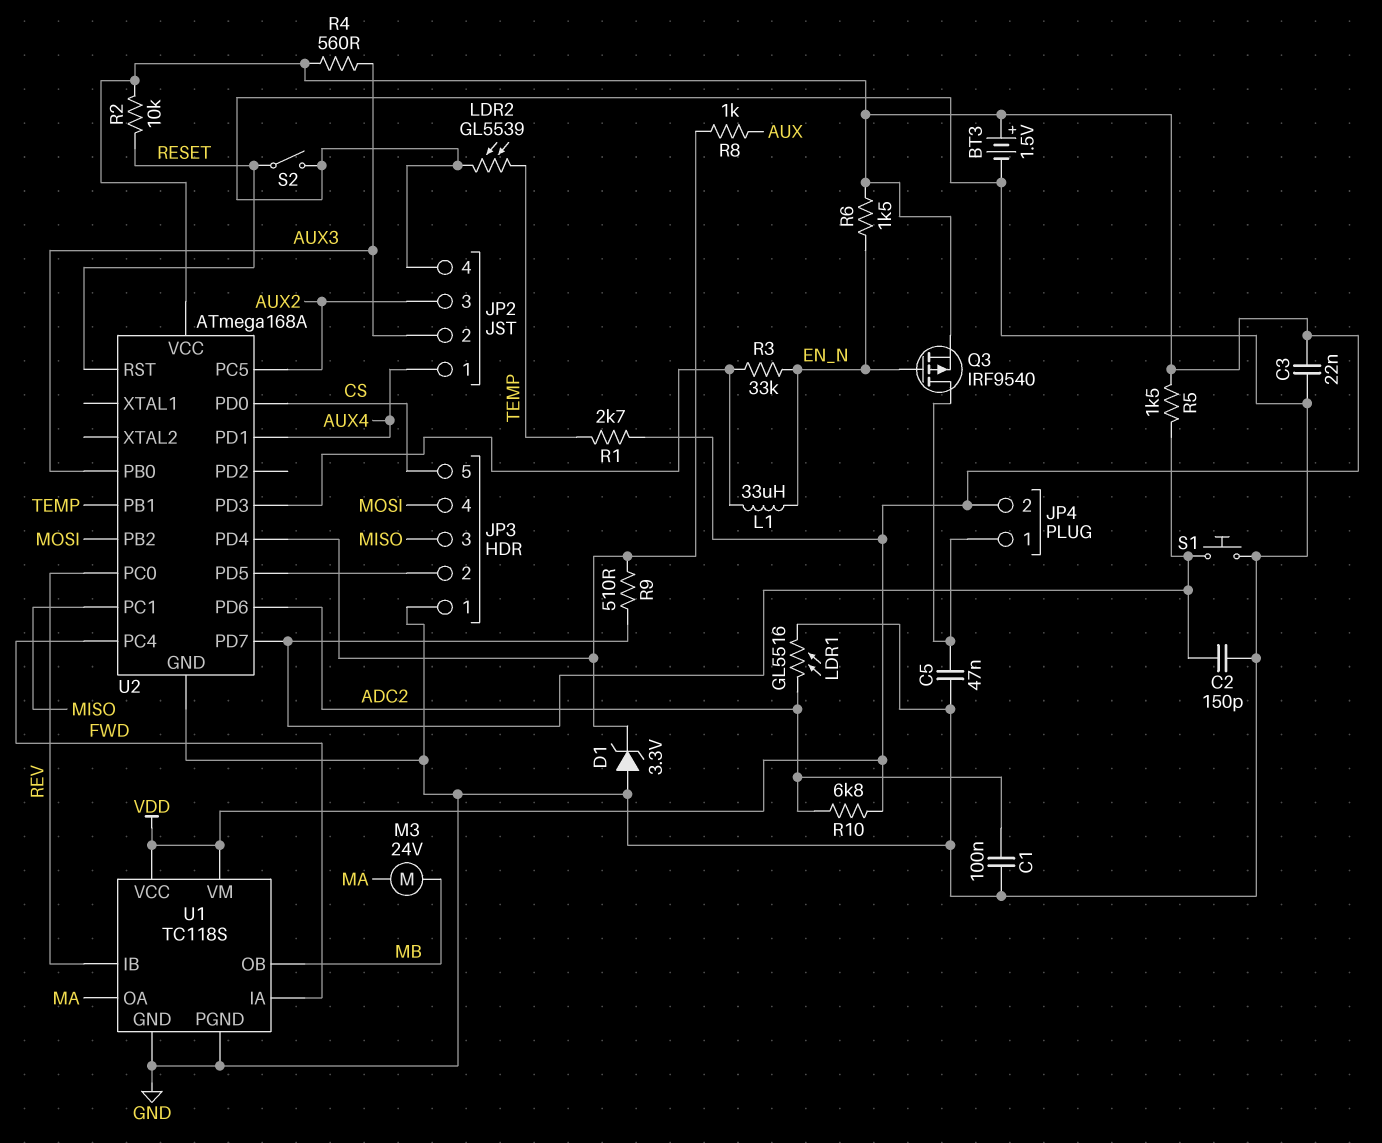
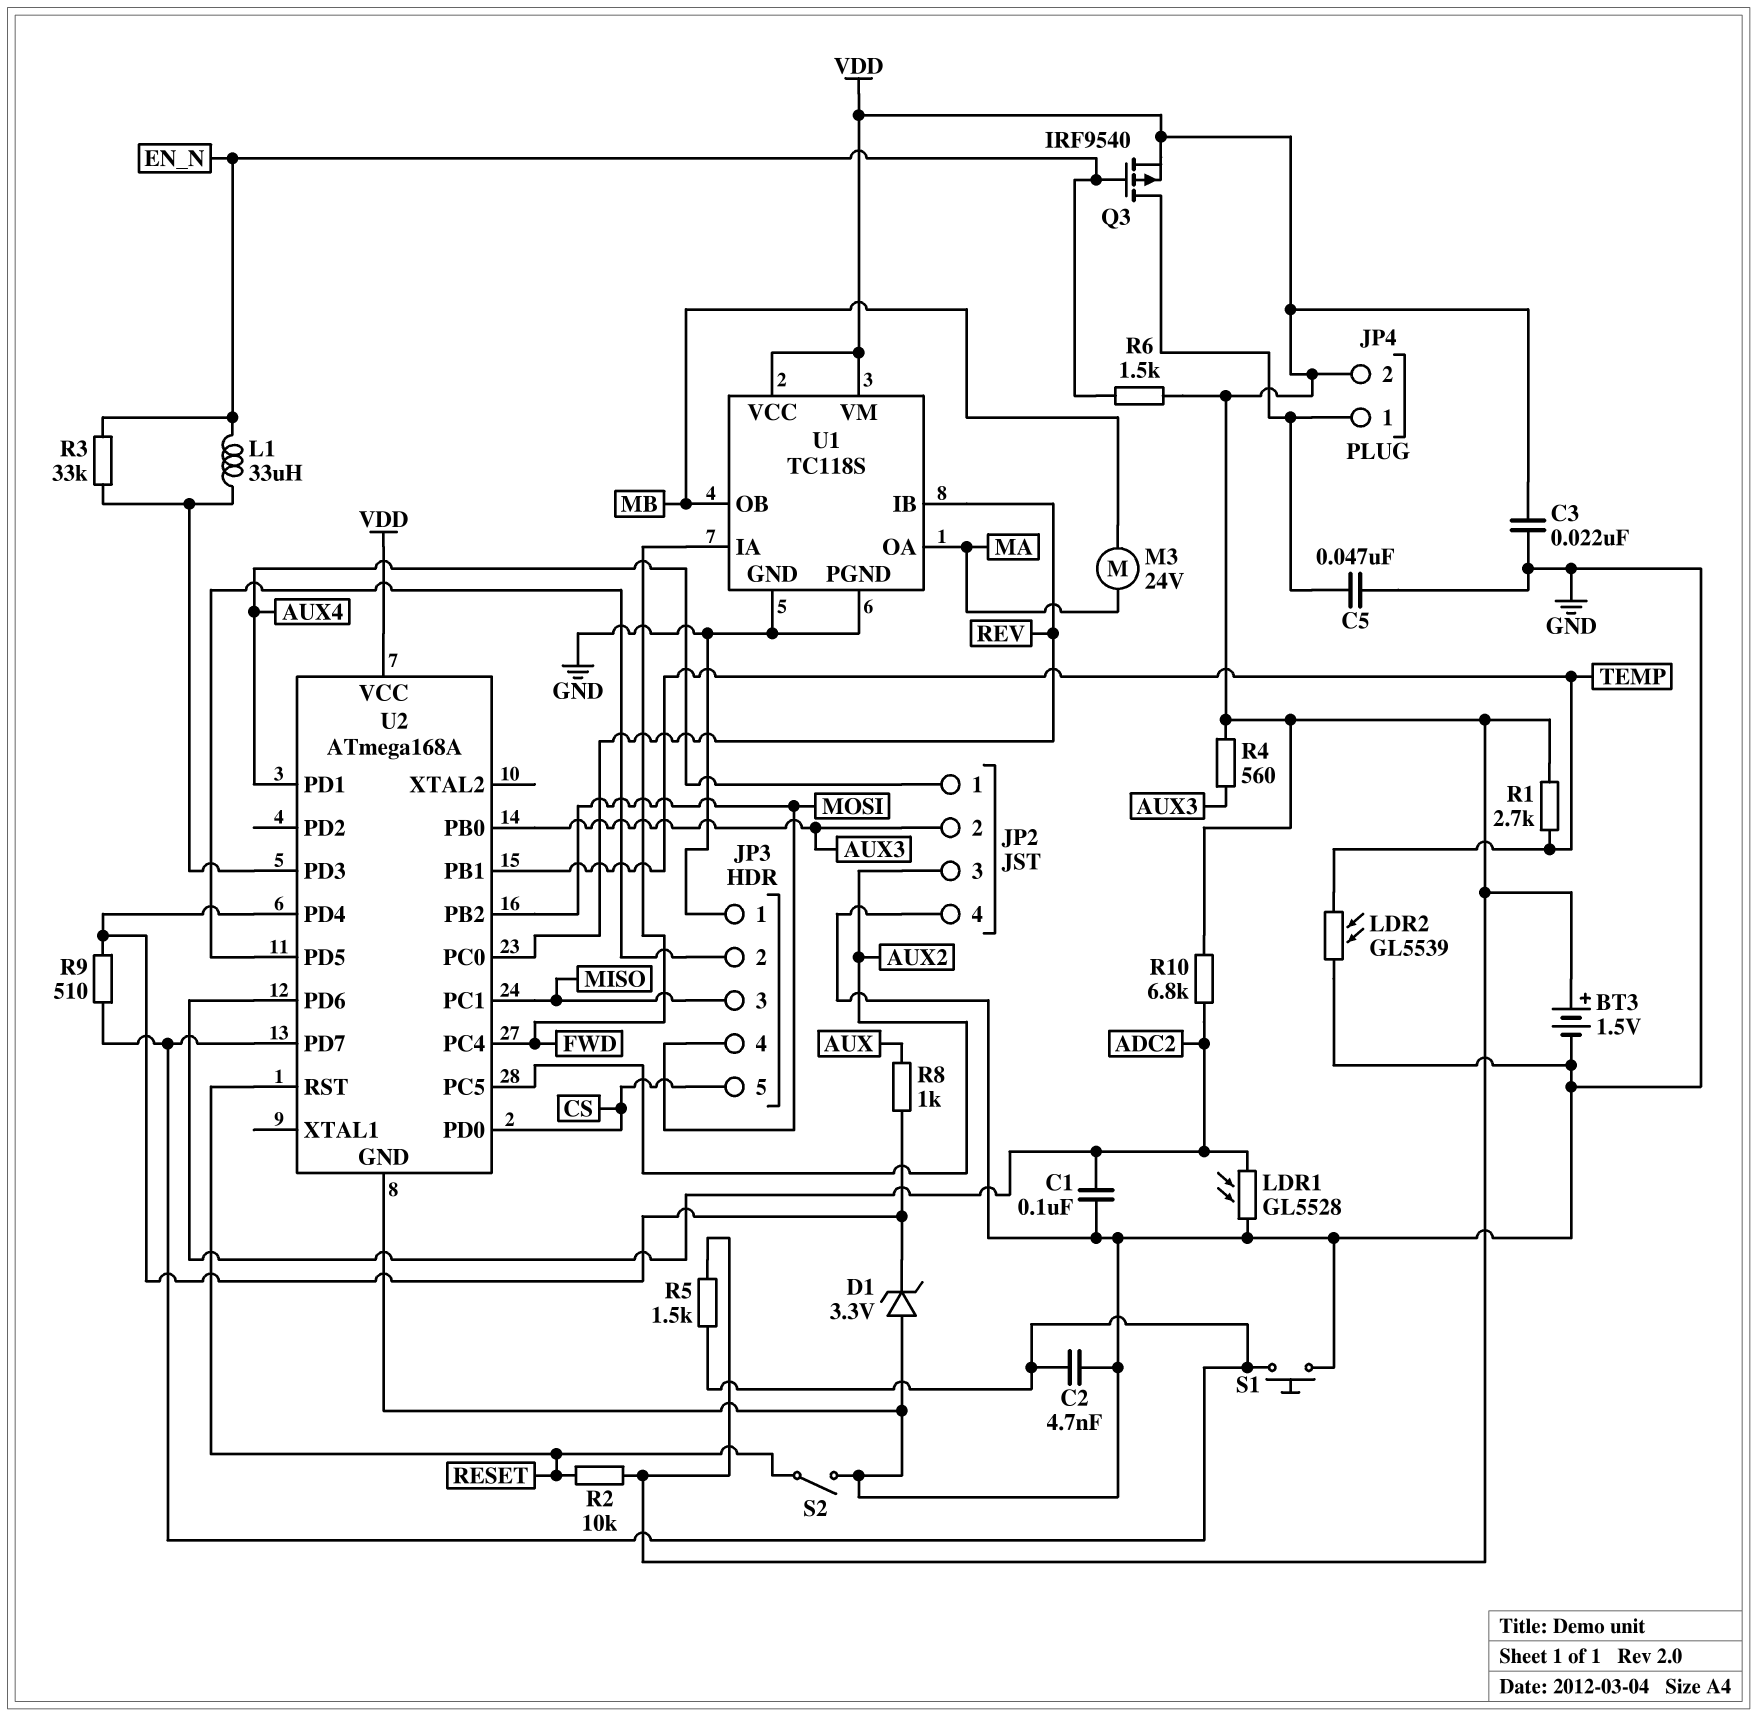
C2: 150pF (GND, U2/PD7) -> 4.7nF (GND, U2/PD7)
LDR1: GL5516 (ADC2, GND) -> GL5528 (ADC2, GND)

